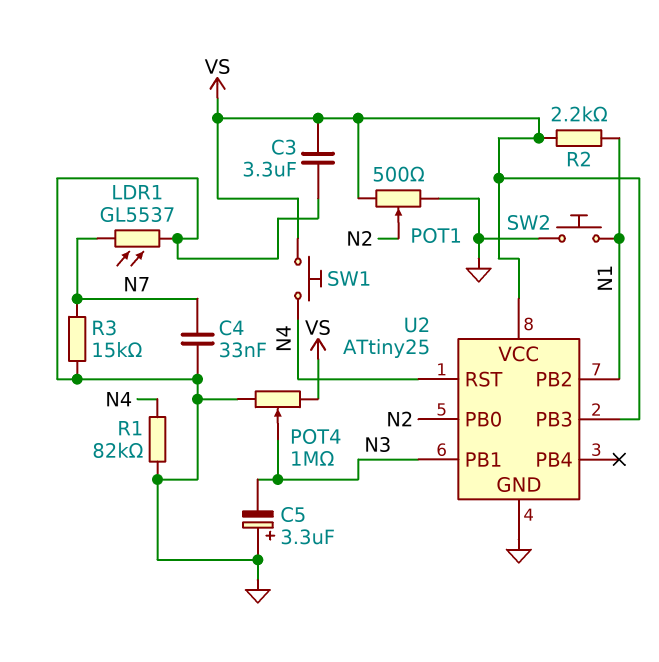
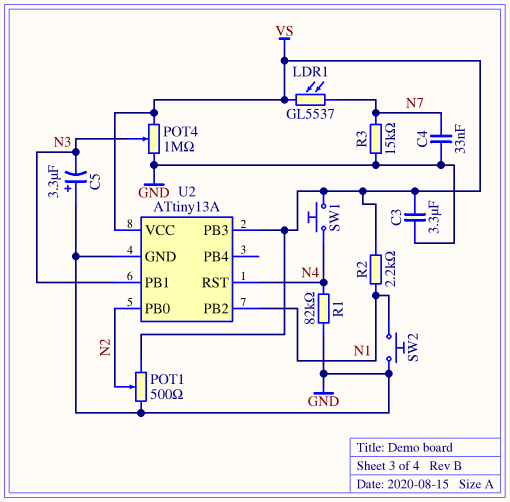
LDR1: GL5537 (GND, N7) -> GL5537 (N7, VS)
U2: ATtiny25 -> ATtiny13A

